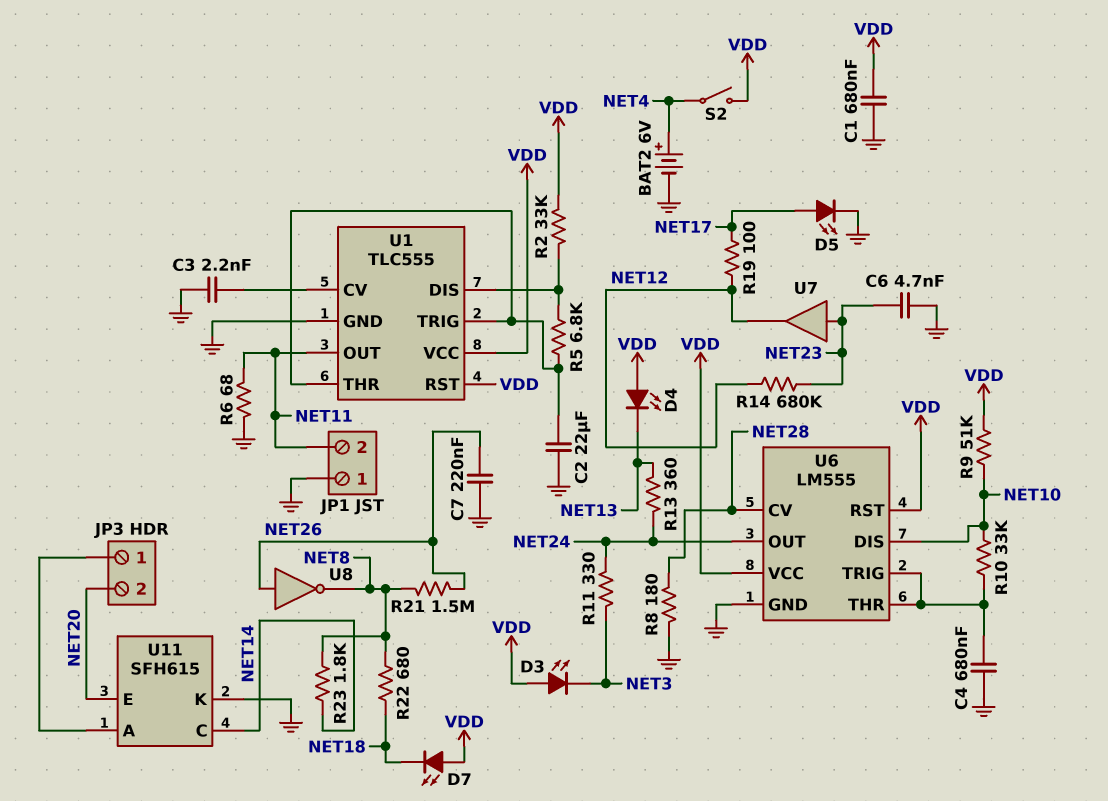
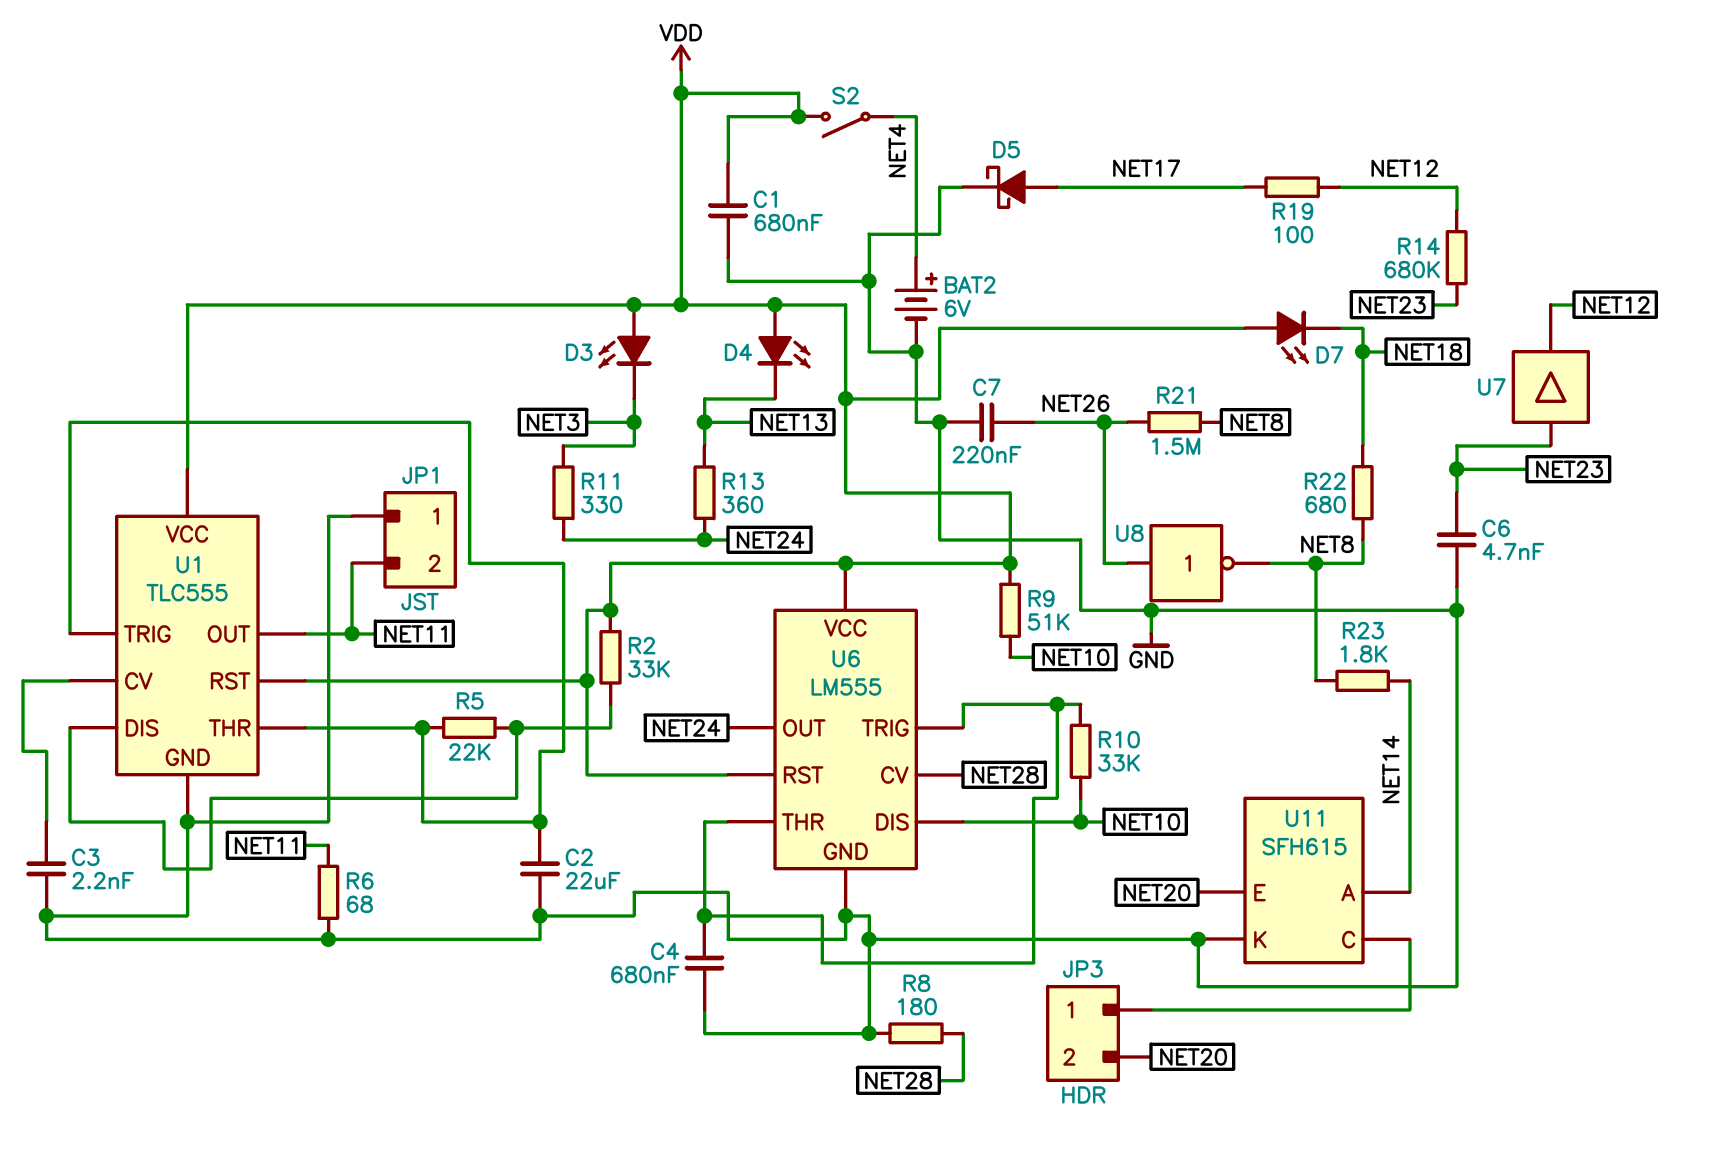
D5: LED (A NET17, K GND) -> schottky (A NET17, K GND)
R5: 6.8k (U1/DIS, U1/THR) -> 22k (U1/DIS, U1/THR)
U11 pin A: JP3/1 -> NET14
U11 pin C: NET14 -> JP3/1

